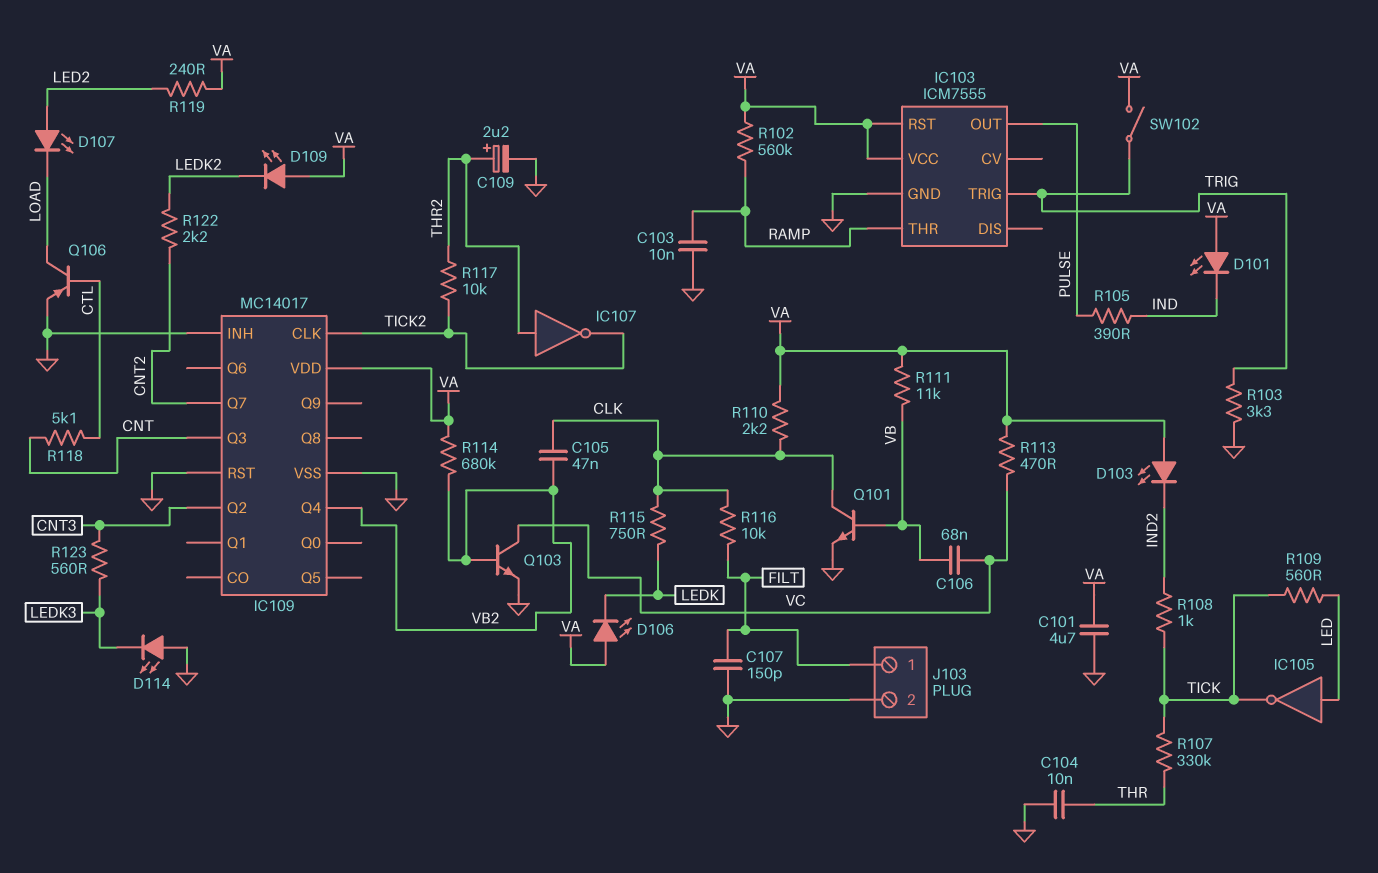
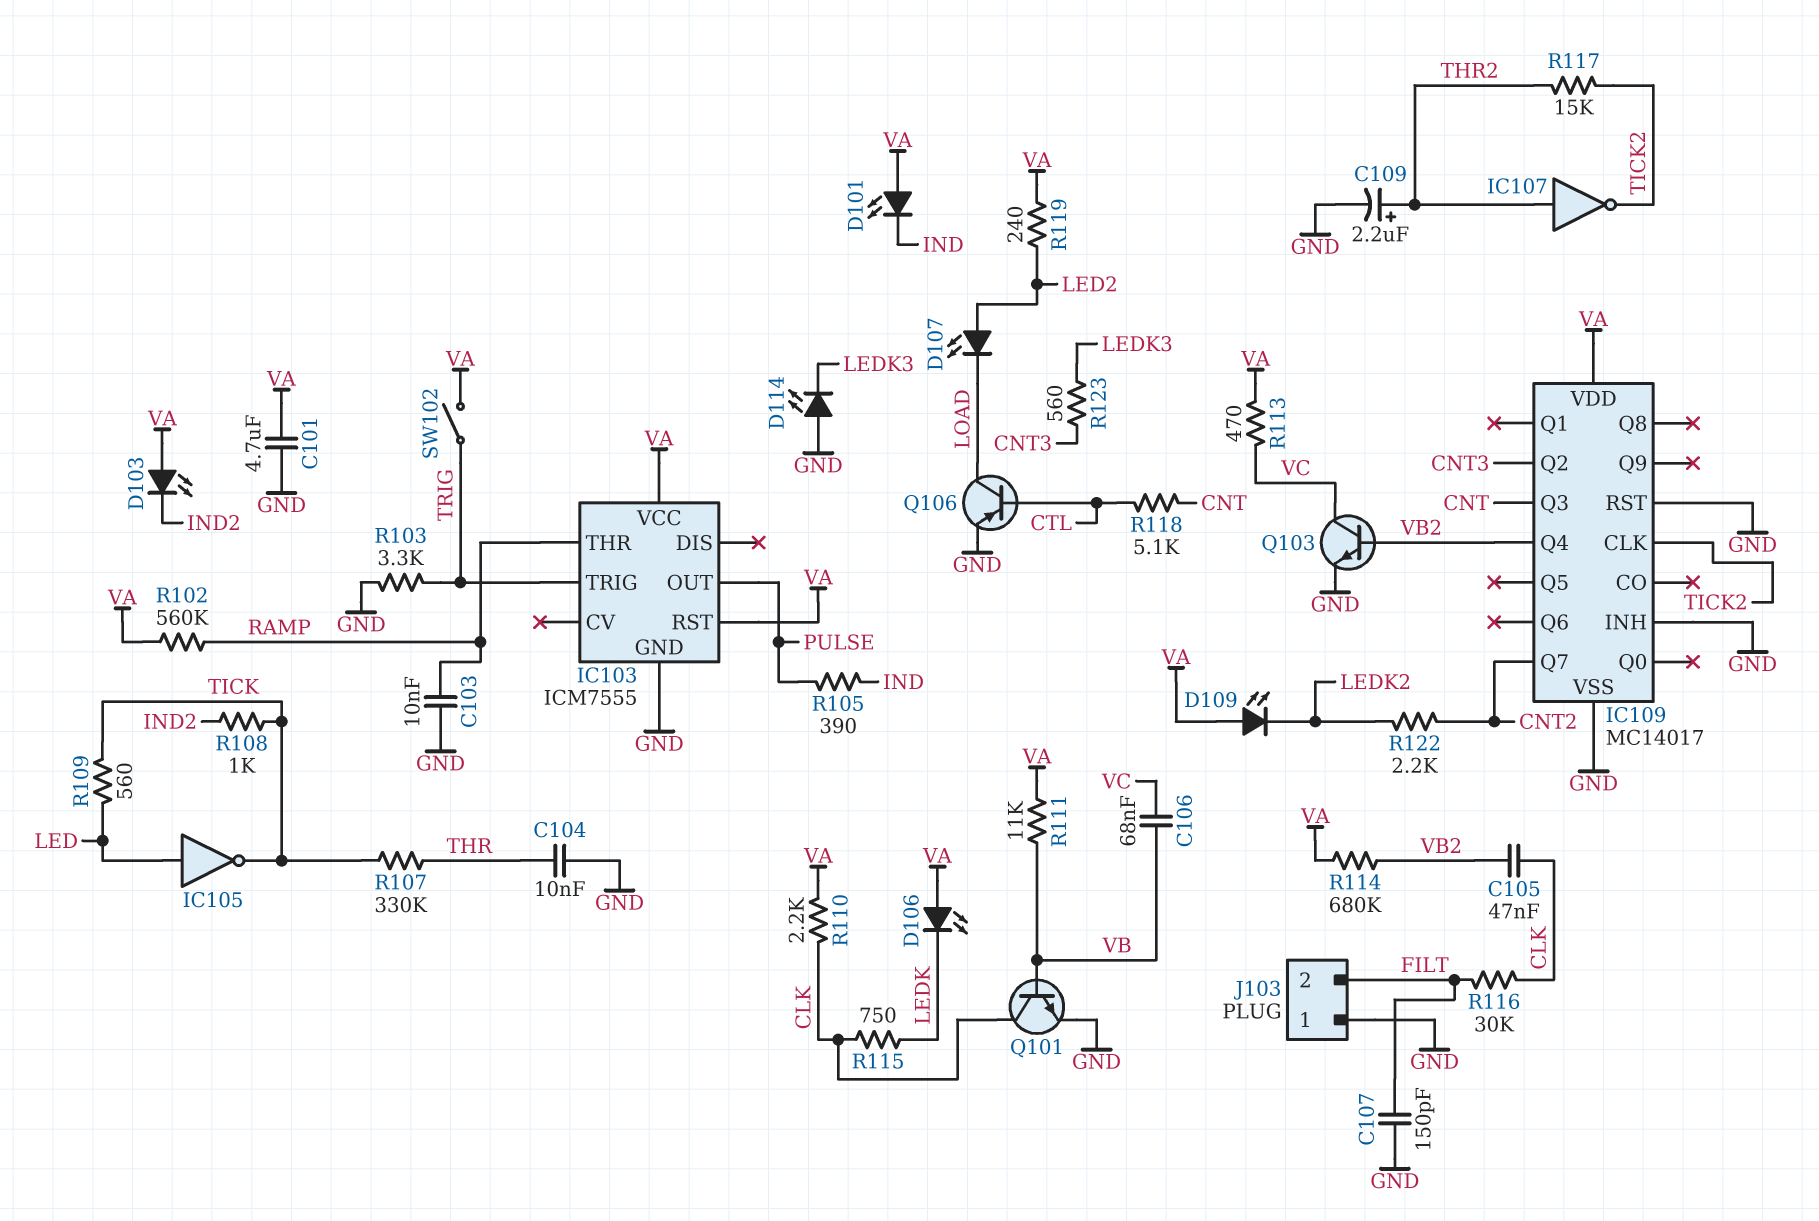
J103 pin 1: FILT -> GND
J103 pin 2: GND -> FILT
R116: 10k (CLK, FILT) -> 30k (CLK, FILT)
R117: 10k (THR2, TICK2) -> 15k (THR2, TICK2)

